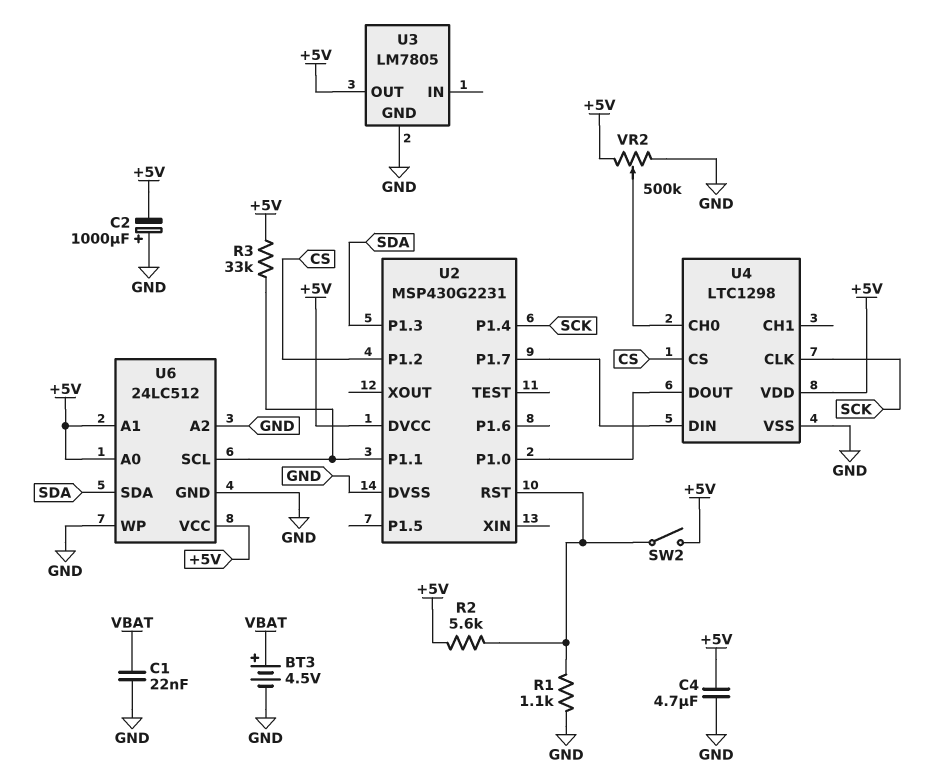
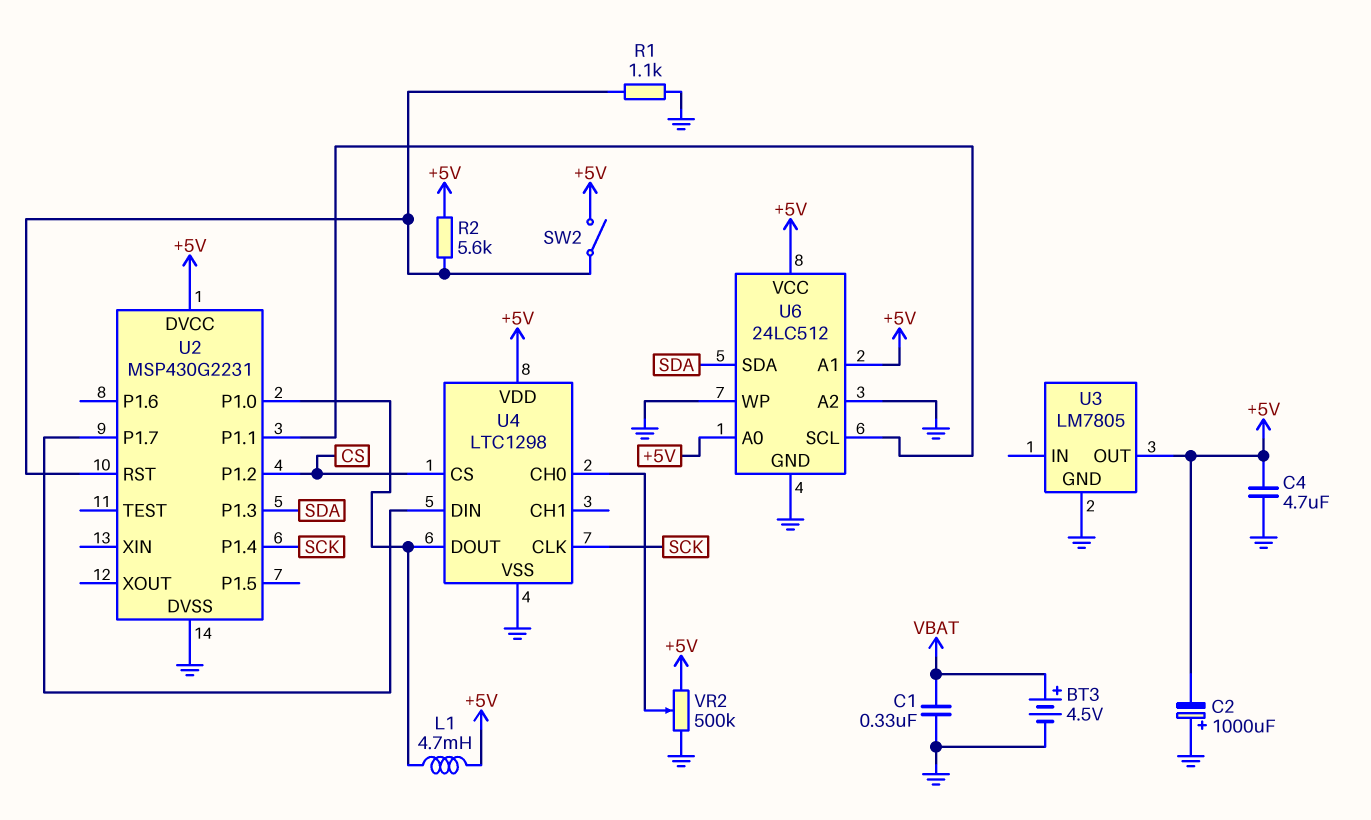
C1: 22nF (GND, VBAT) -> 330nF (GND, VBAT)
L1: none -> 4.7mH (+5V, U2/P1.0)
R3: 33k (+5V, U2/P1.1) -> none

